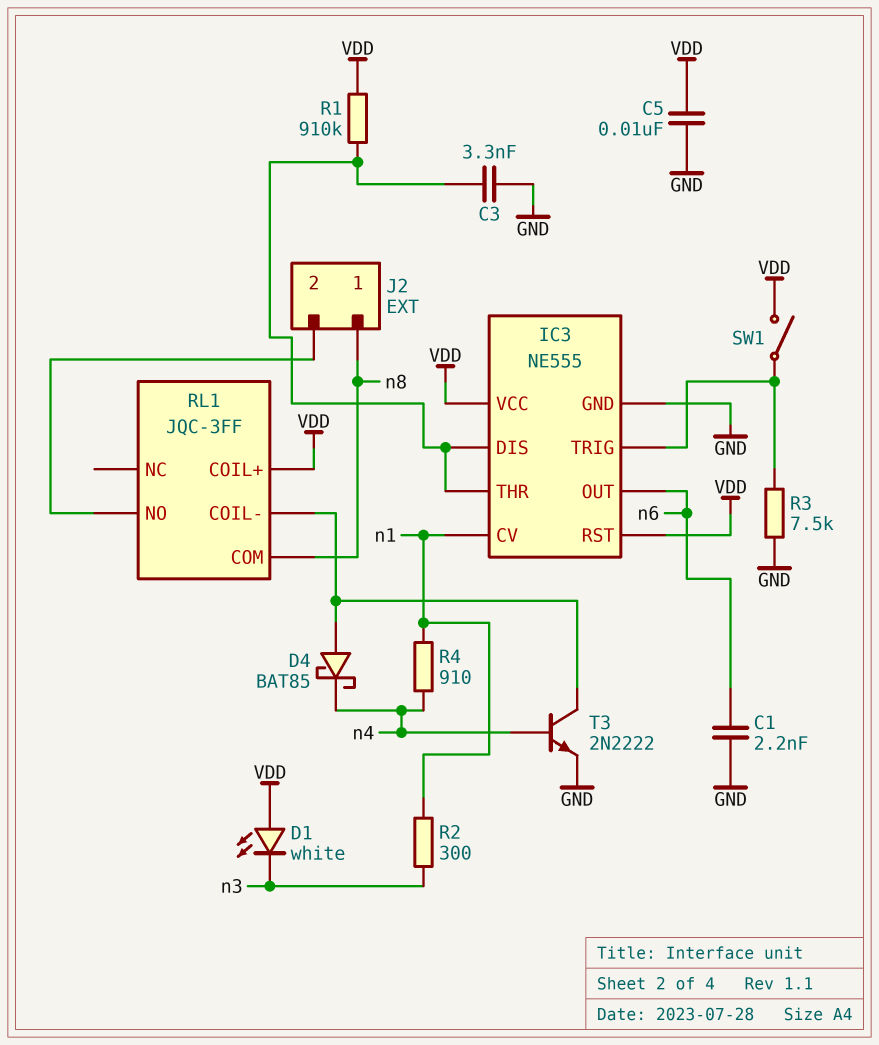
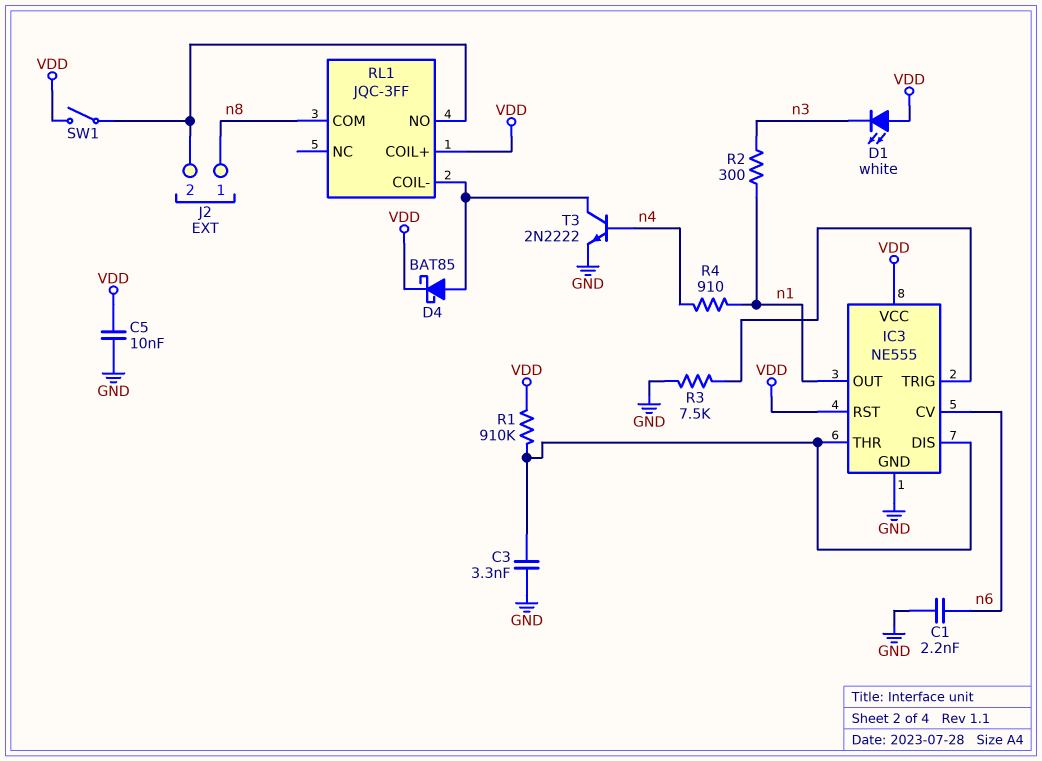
D4: schottky BAT85 (A RL1/COIL-, K n4) -> schottky BAT85 (A RL1/COIL-, K VDD)
IC3 pin CV: n1 -> n6
IC3 pin OUT: n6 -> n1
SW1: switch (IC3/TRIG, VDD) -> switch (J2/2, VDD)

